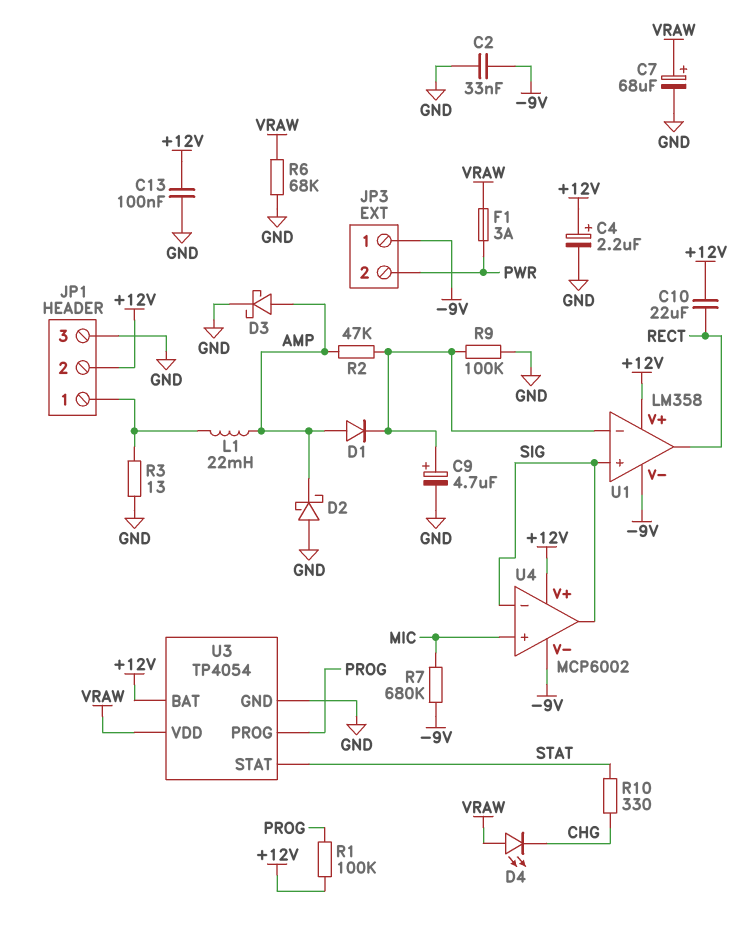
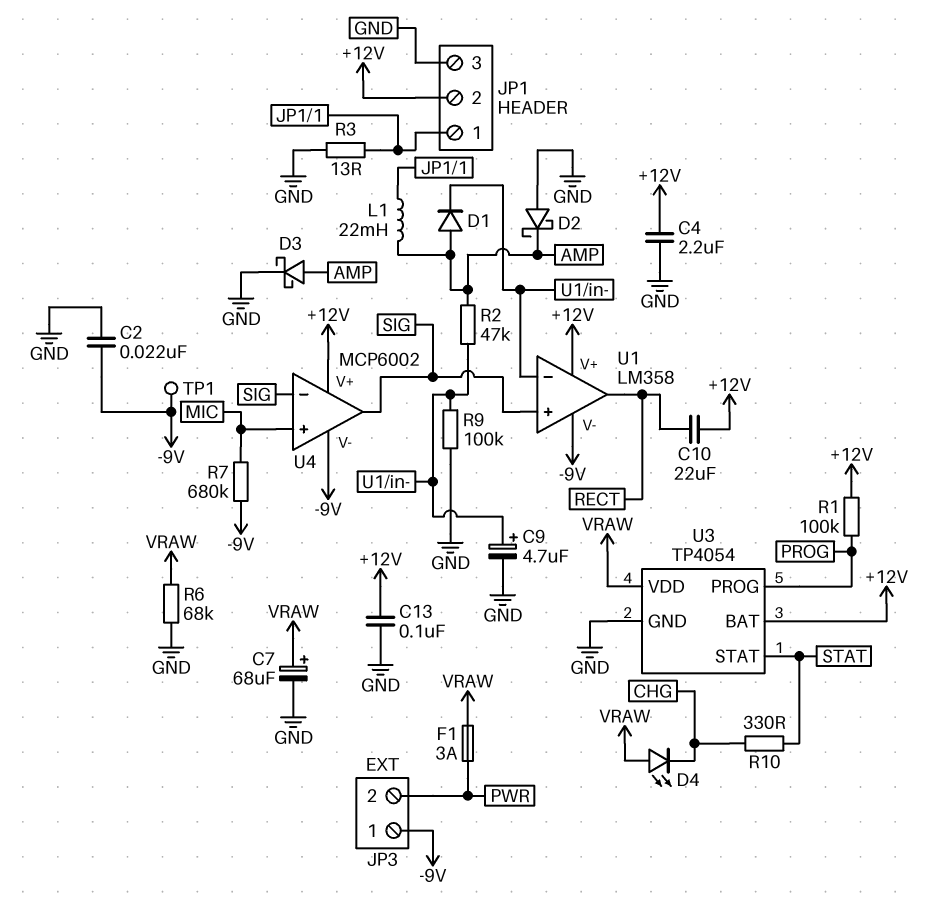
C2: 33nF (-9V, GND) -> 22nF (-9V, GND)
C4: 2.2uF (plus +12V, minus GND) -> 2.2uF (+12V, GND)
TP1: none -> test point (-9V)

